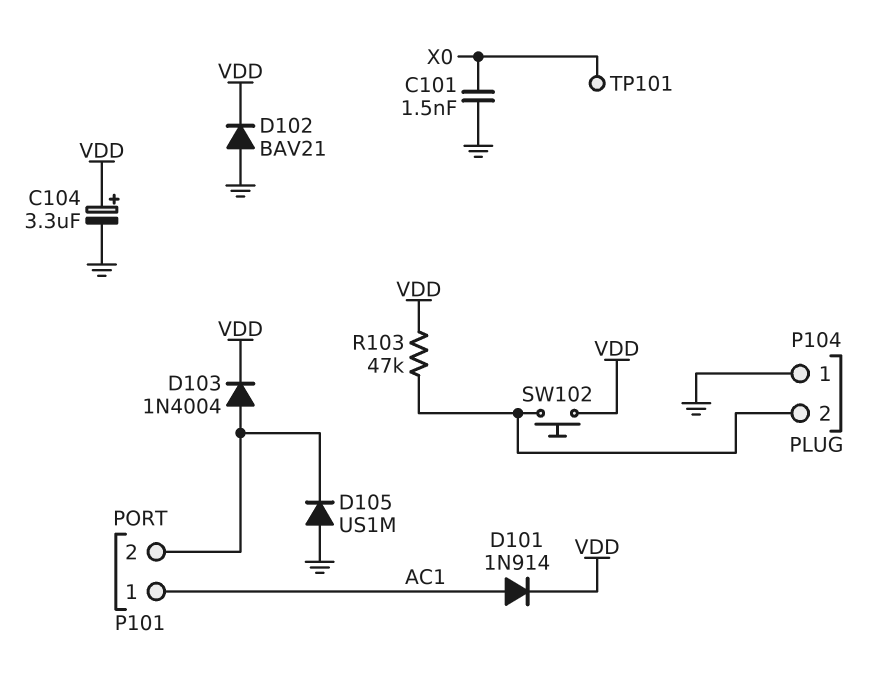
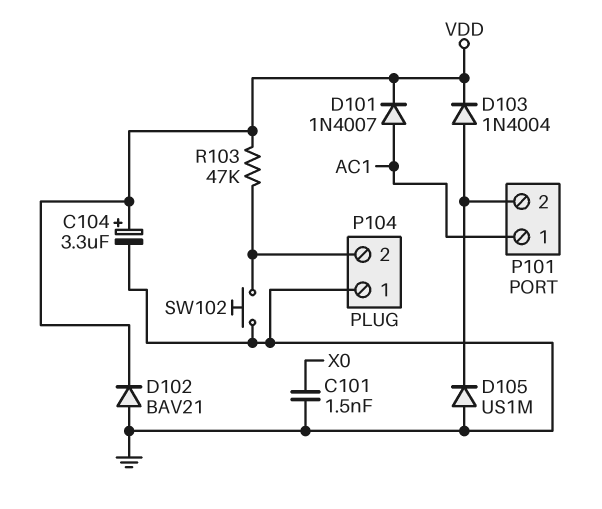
D101: diode 1N914 (A AC1, K VDD) -> diode 1N4007 (A AC1, K VDD)
SW102: button (P104/2, VDD) -> button (GND, P104/2)
TP101: test point (X0) -> none

